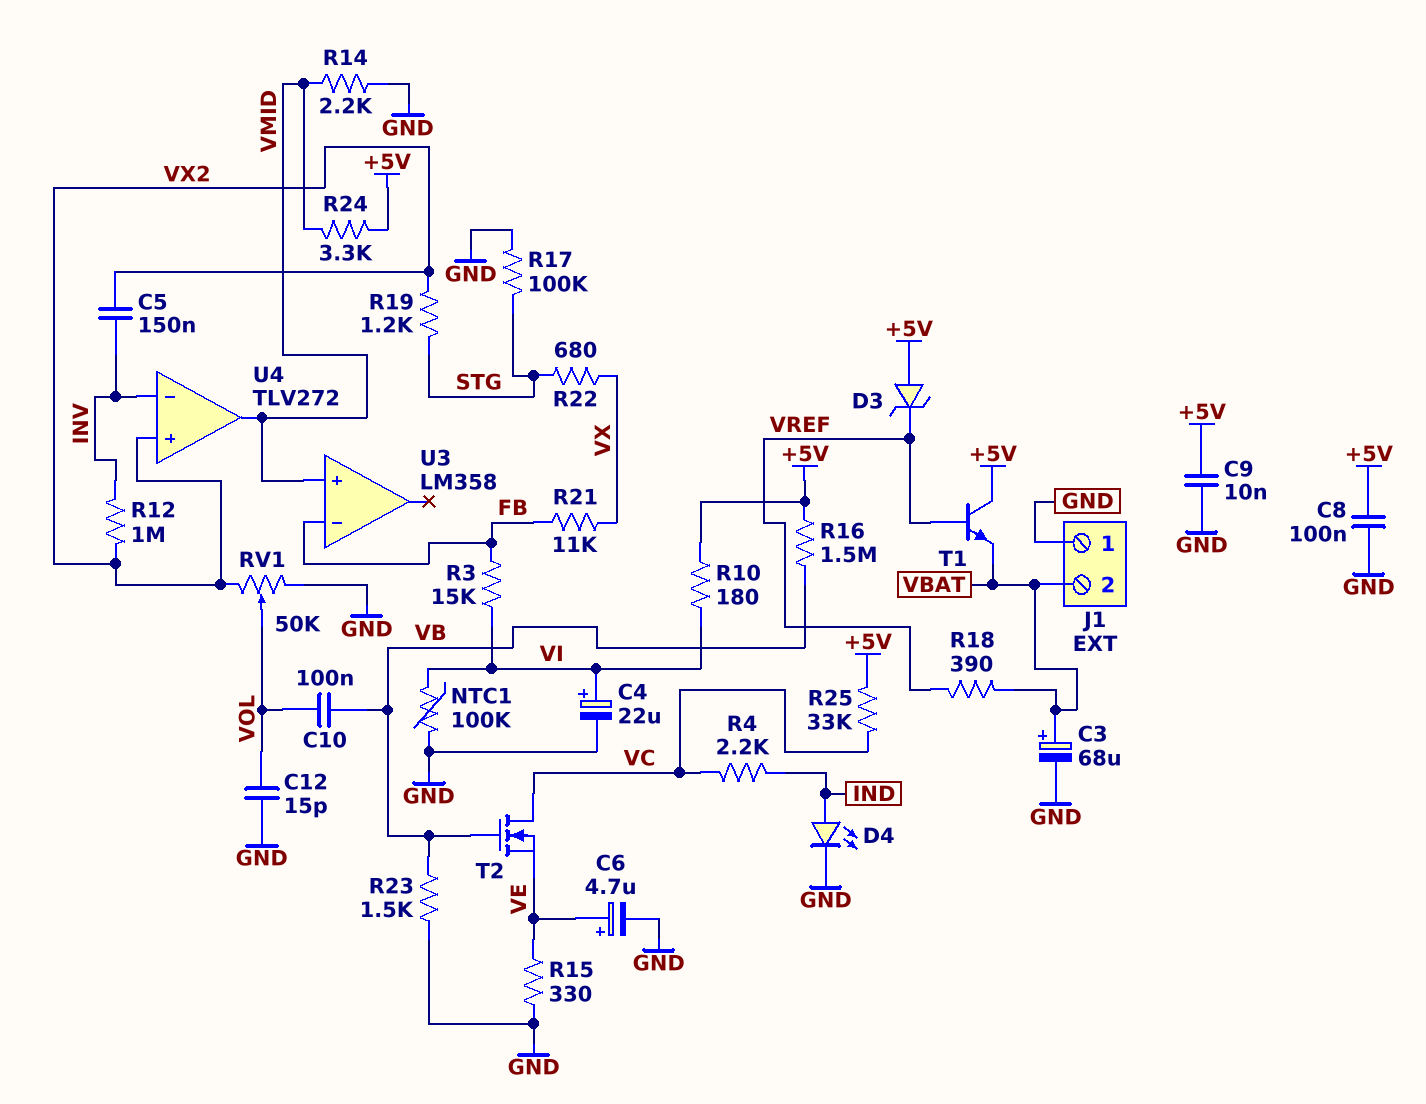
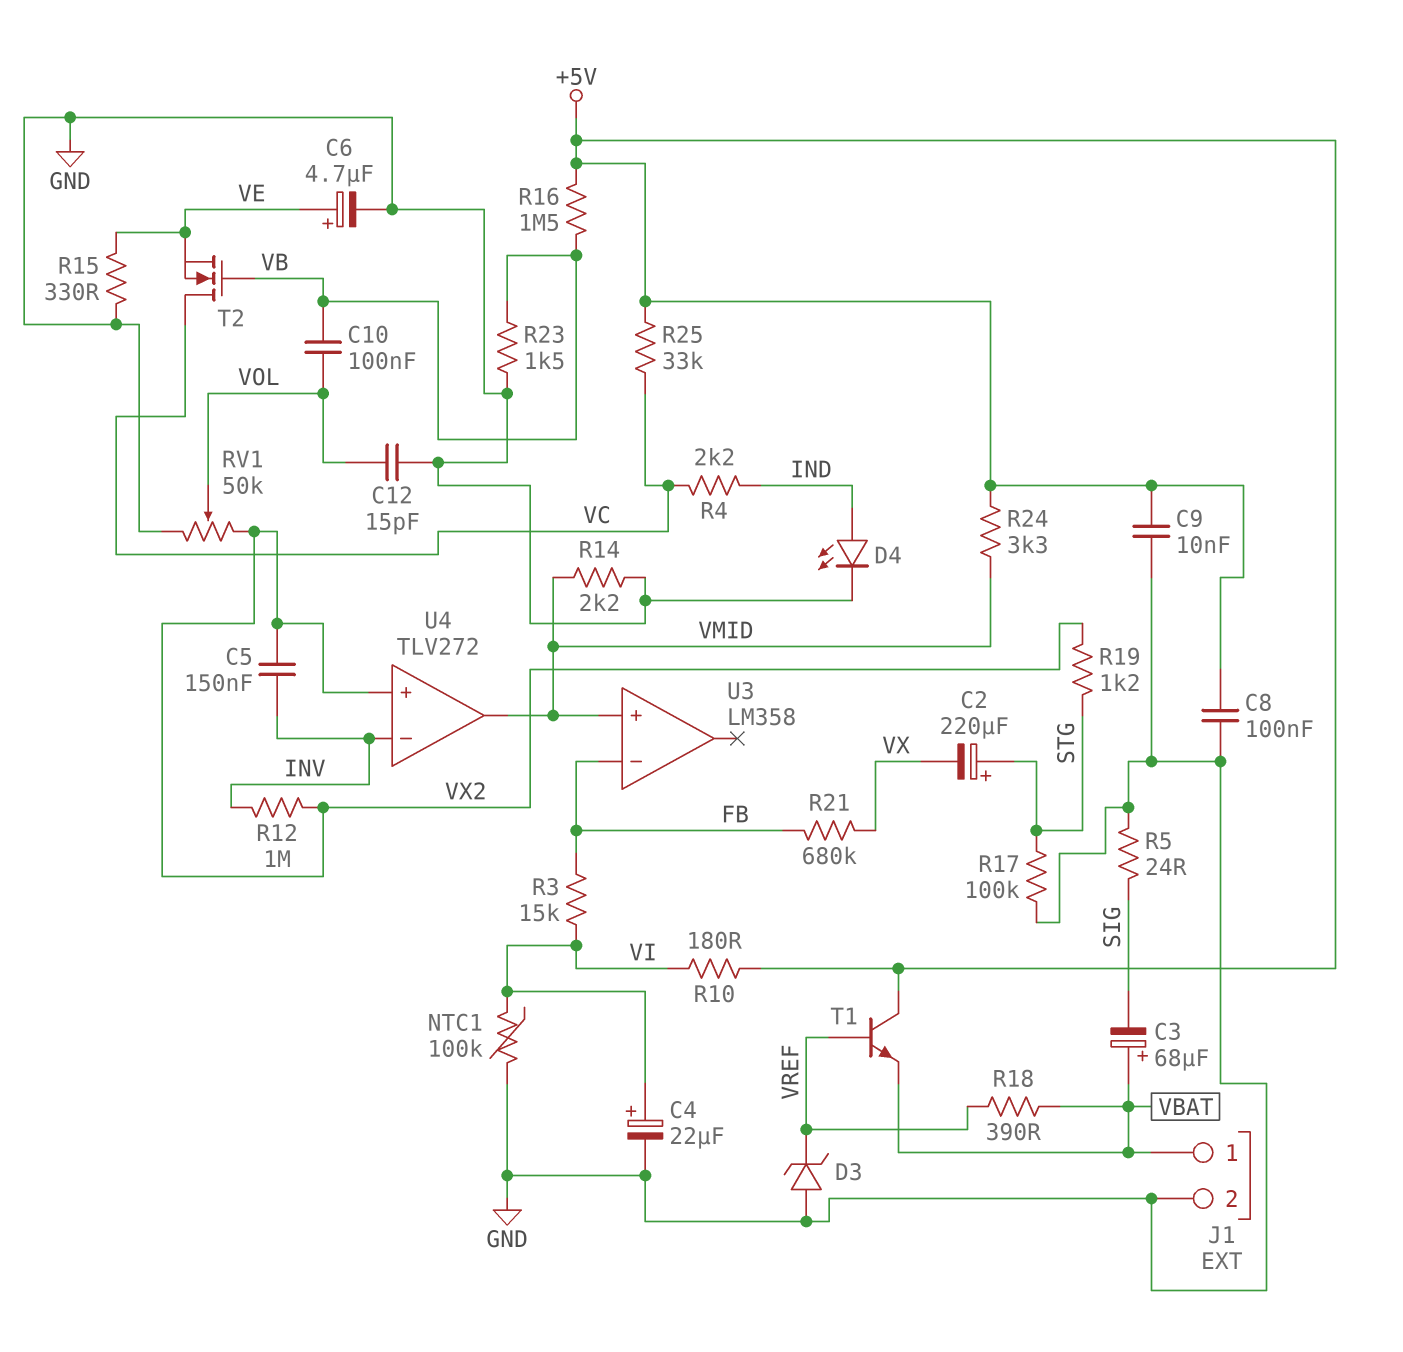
C2: none -> 220uF (plus STG, minus VX)
C3: 68uF (plus VBAT, minus GND) -> 68uF (plus VBAT, minus SIG)
D3: zener (A +5V, K VREF) -> zener (A GND, K VREF)
J1 pin 1: GND -> VBAT
J1 pin 2: VBAT -> GND
R5: none -> 24 (GND, SIG)
R21: 11k (FB, VX) -> 680k (FB, VX)
R22: 680 (STG, VX) -> none

